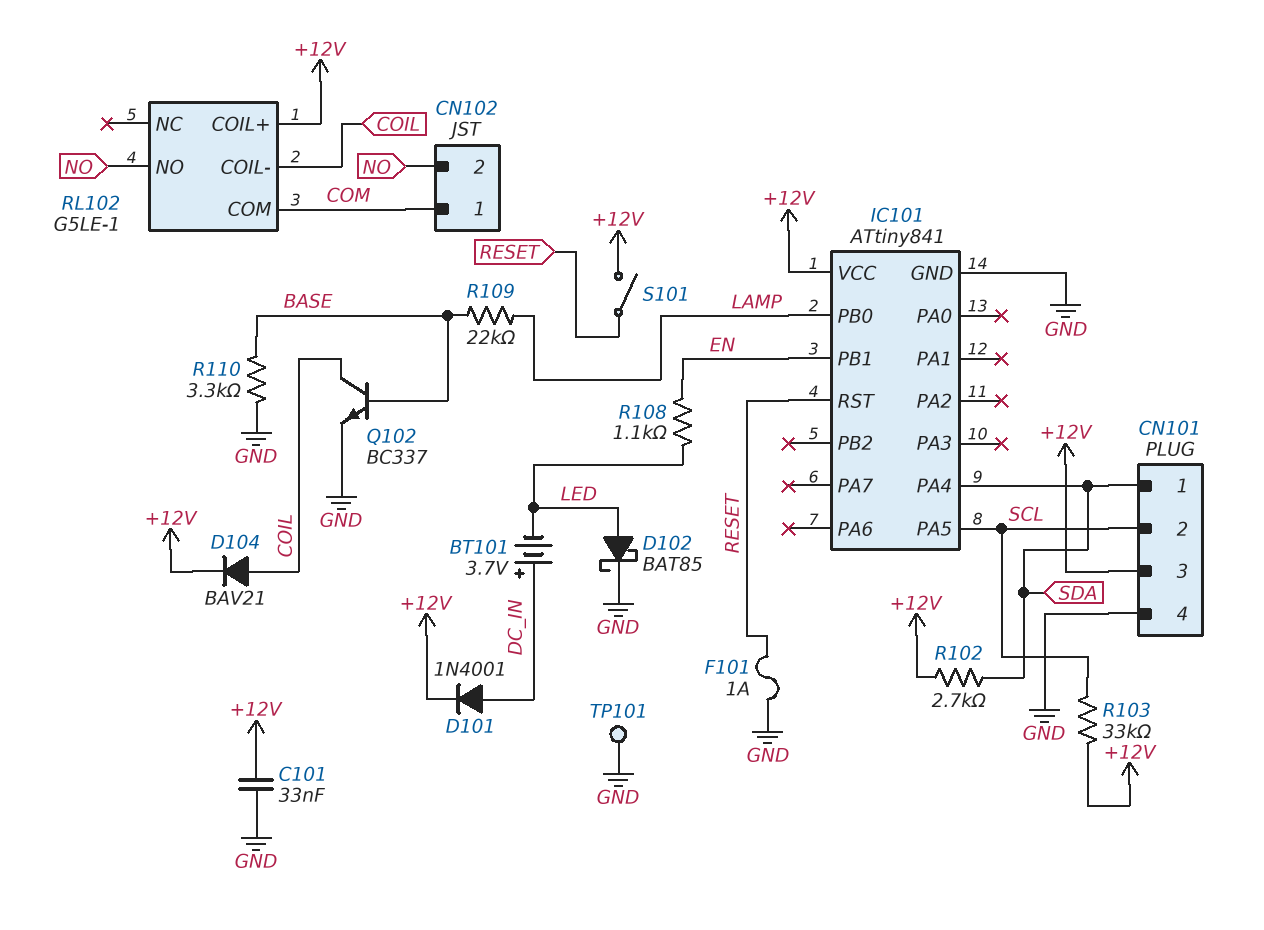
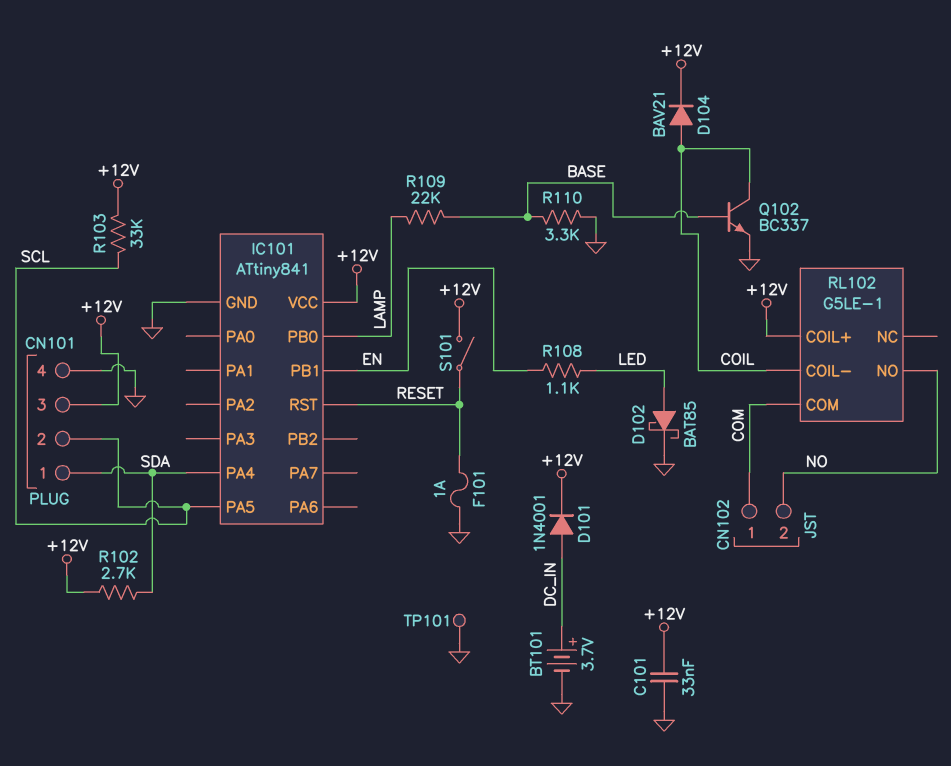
BT101: 3.7V (plus DC_IN, minus LED) -> 3.7V (plus DC_IN, minus GND)

